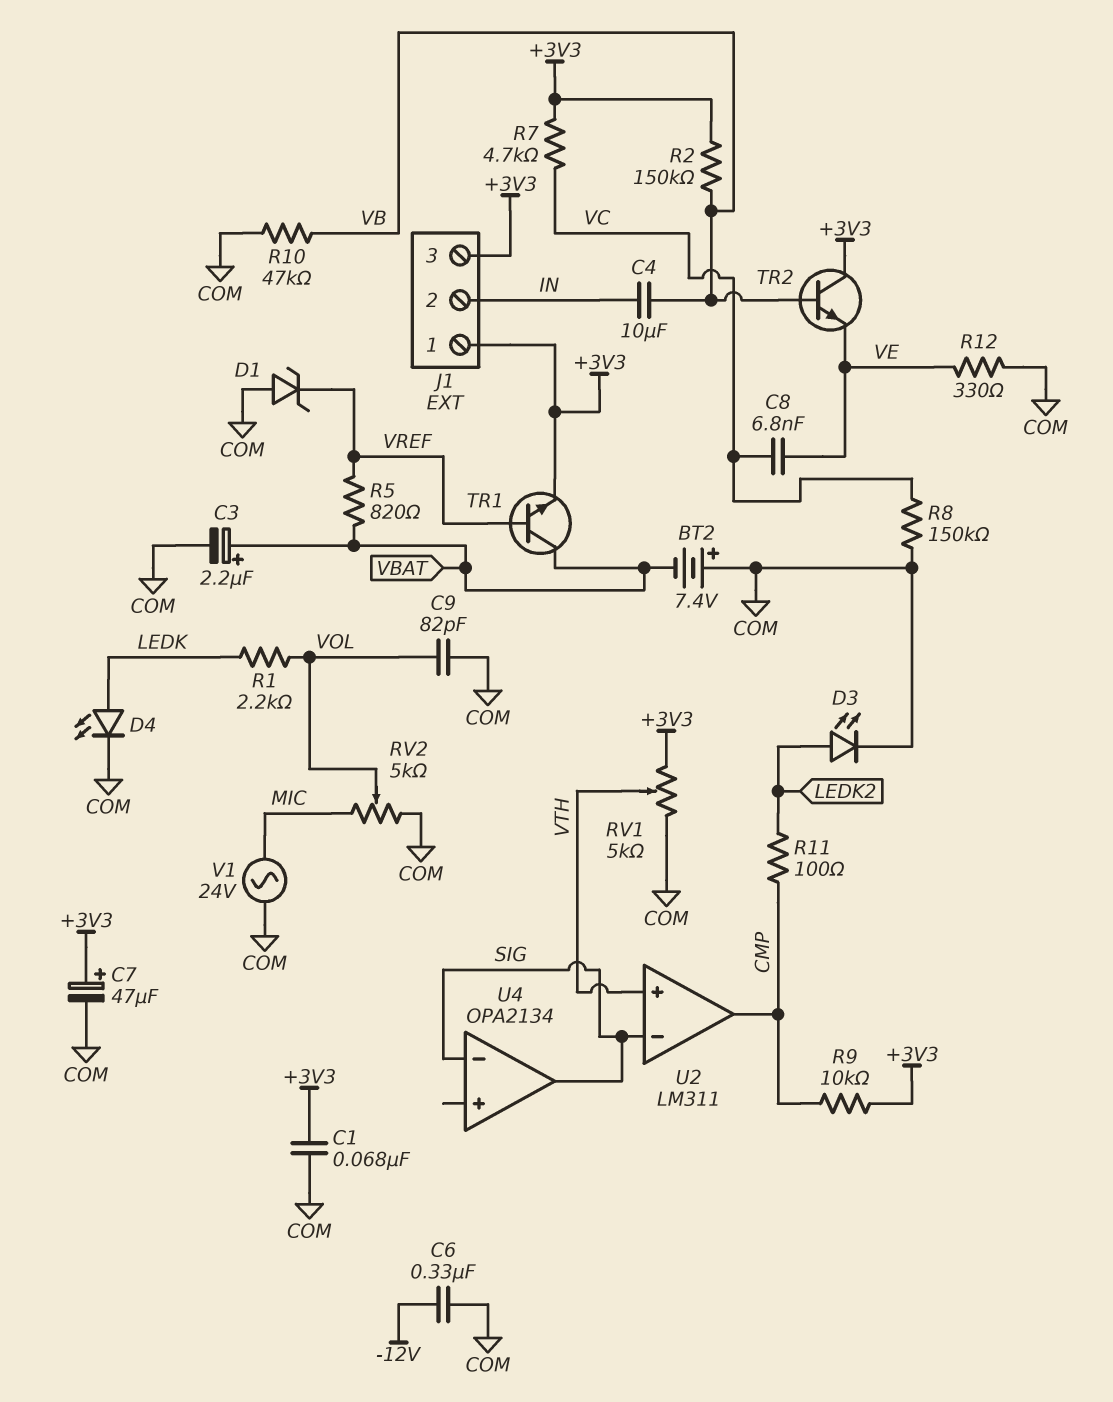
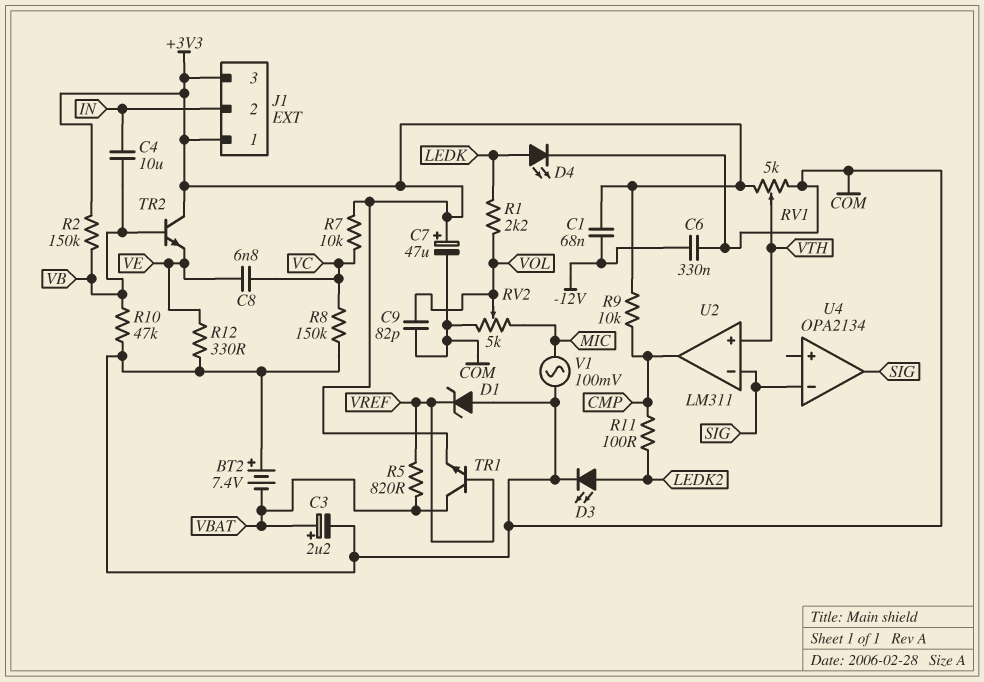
C1: 68nF (+3V3, COM) -> 68nF (+3V3, -12V)
R7: 4.7k (+3V3, VC) -> 10k (+3V3, VC)
V1: AC 24V (COM, MIC) -> AC 100mV (COM, MIC)

